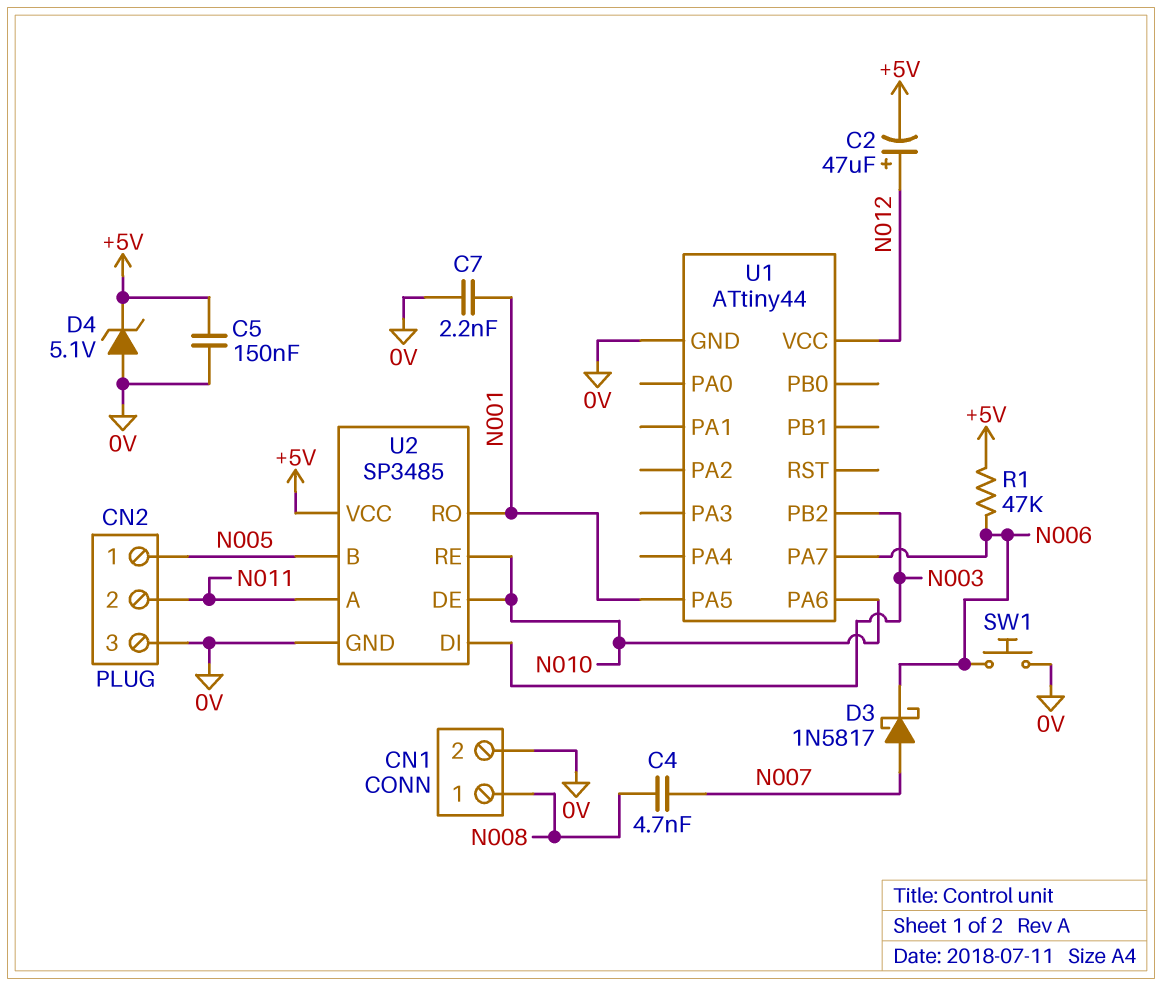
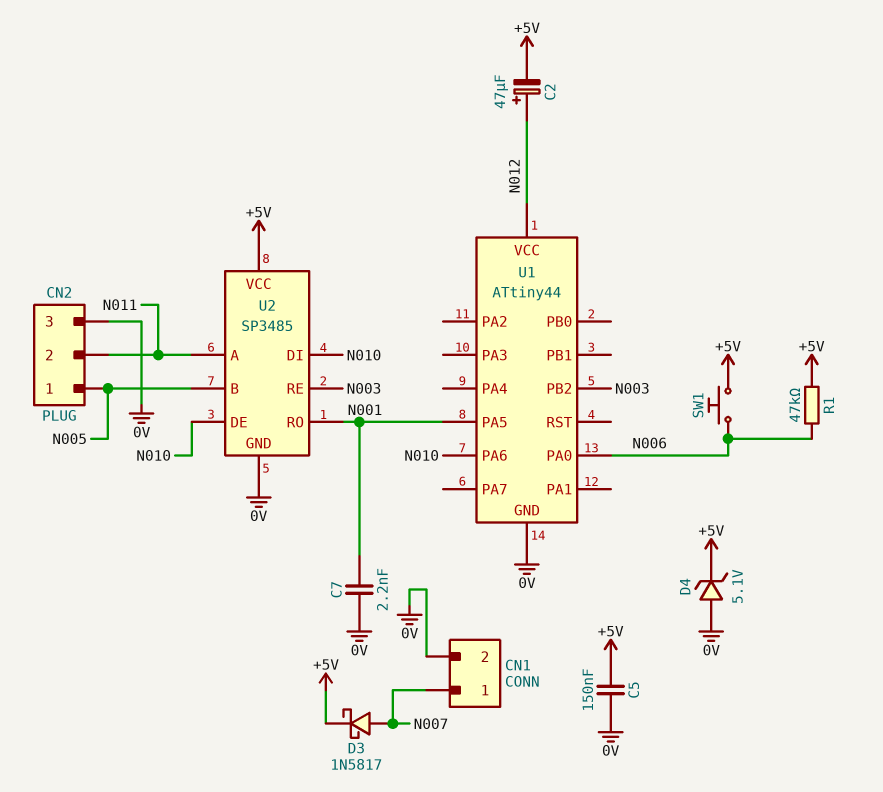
C4: 4.7nF (N007, N008) -> none
CN1 pin 1: N008 -> N007
D3: schottky 1N5817 (A N007, K N006) -> schottky 1N5817 (A N007, K +5V)
SW1: button (0V, N006) -> button (+5V, N006)
U1 pin PA0: none -> N006
U1 pin PA7: N006 -> none
U2 pin DI: N003 -> N010
U2 pin RE: N010 -> N003

